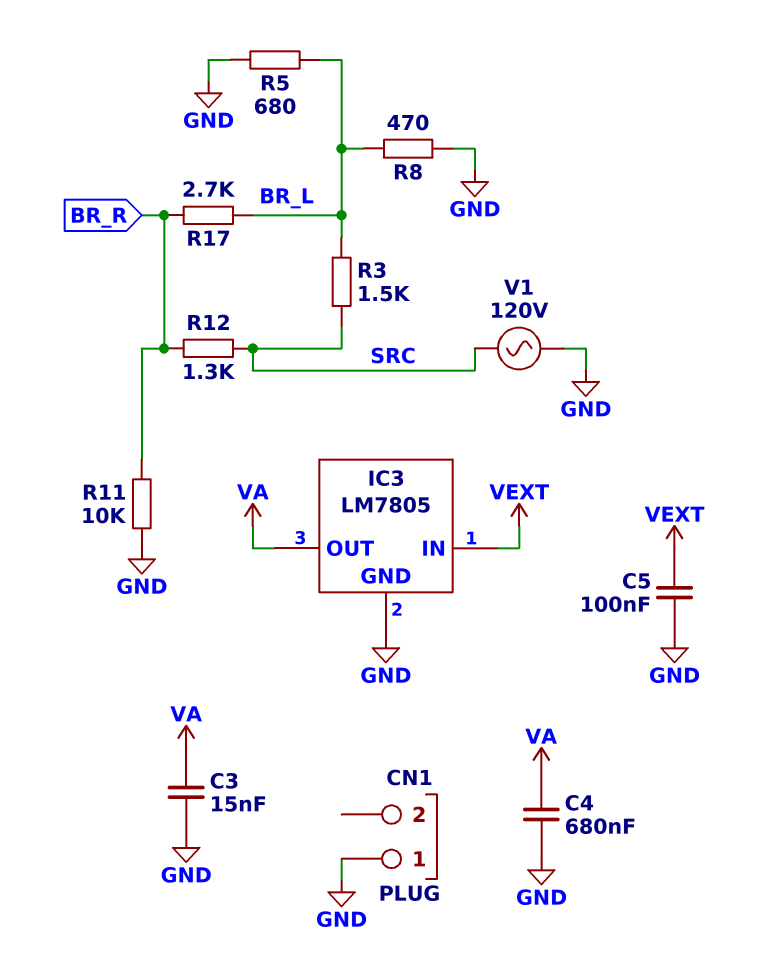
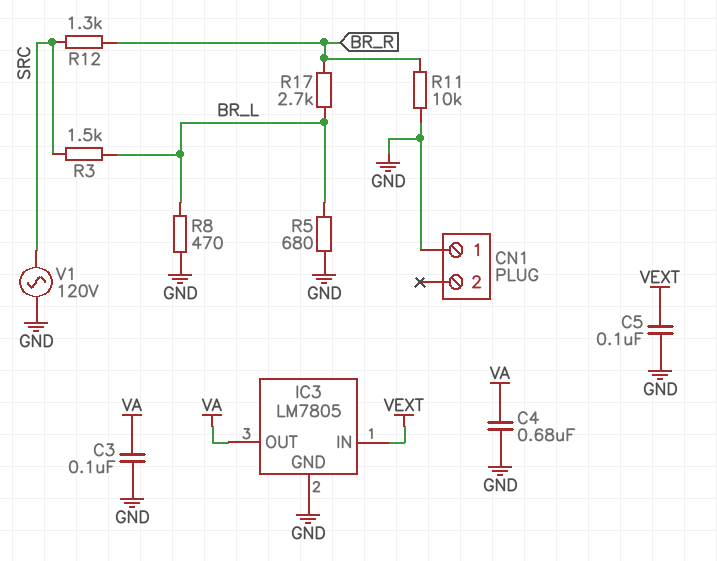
C3: 15nF (GND, VA) -> 100nF (GND, VA)

